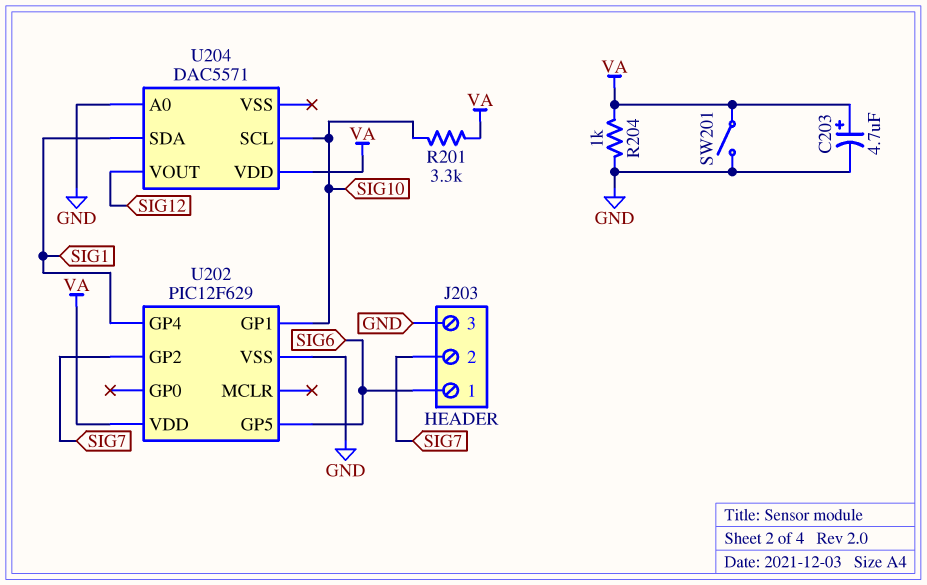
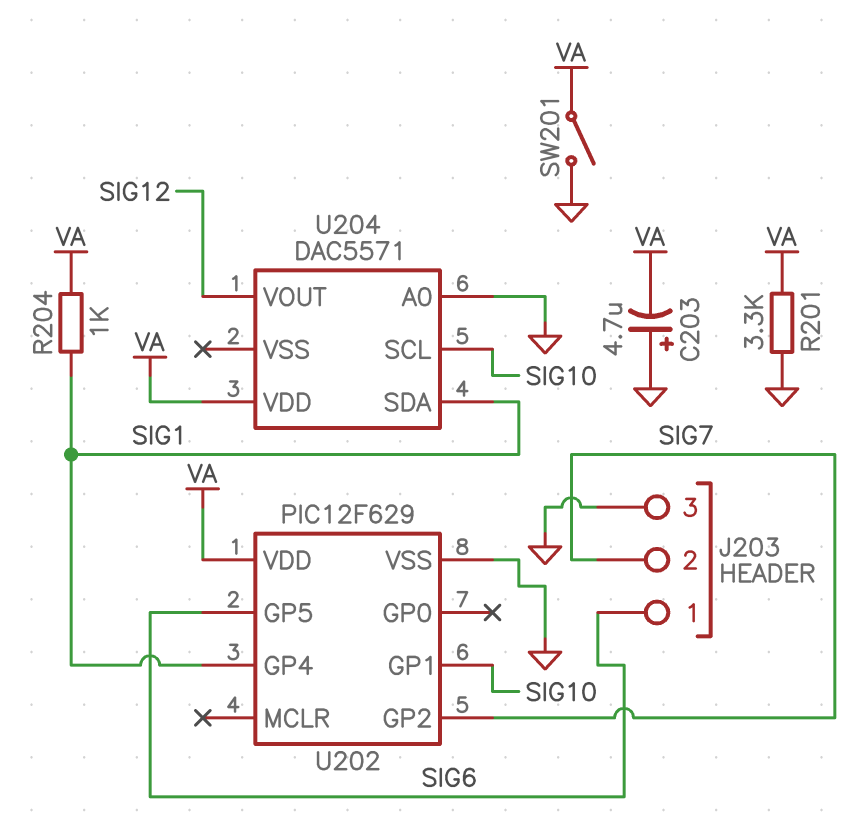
C203: 4.7uF (plus VA, minus GND) -> 4.7uF (plus GND, minus VA)
R201: 3.3k (SIG10, VA) -> 3.3k (GND, VA)
R204: 1k (GND, VA) -> 1k (SIG1, VA)

